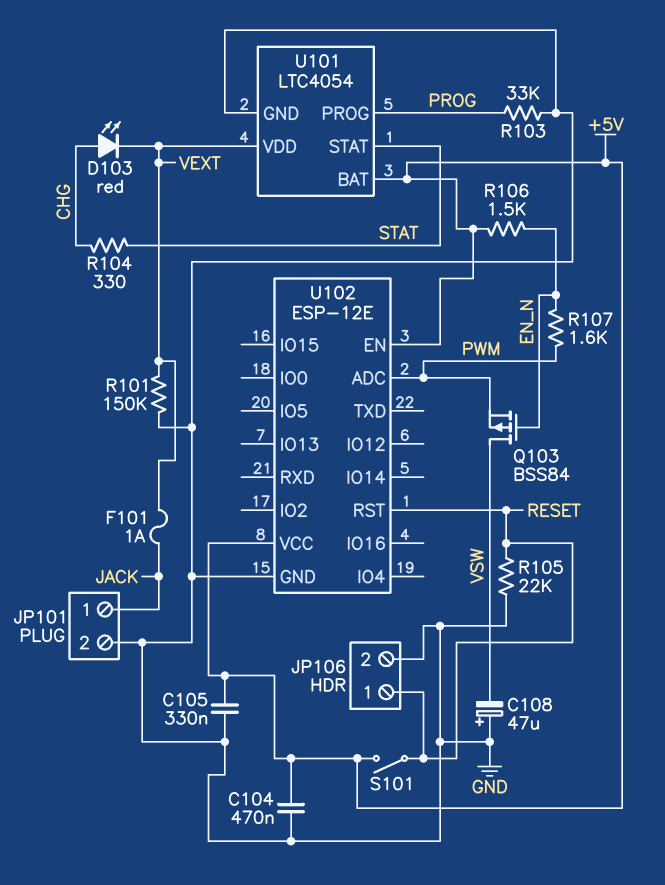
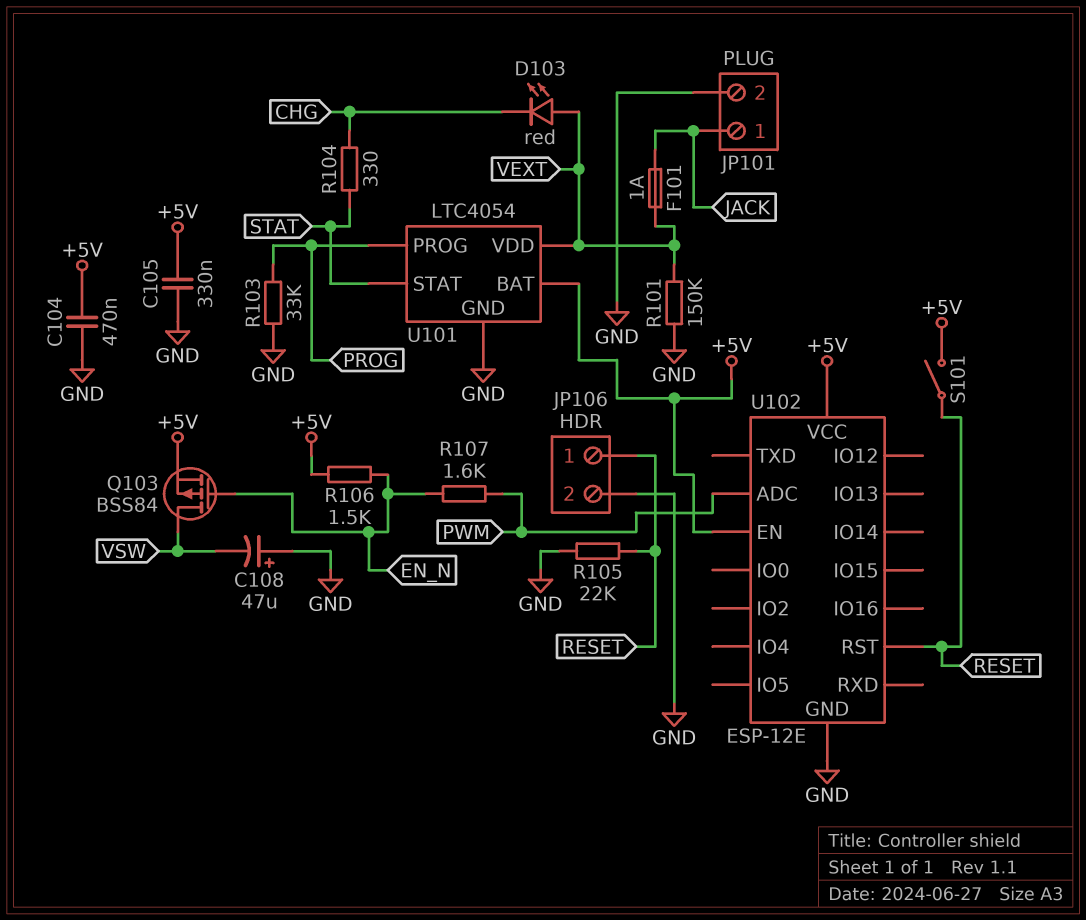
D103: LED red (A CHG, K VEXT) -> LED red (A VEXT, K CHG)
Q103: PMOS BSS84 (G EN_N, D VSW, S PWM) -> PMOS BSS84 (G EN_N, D VSW, S +5V)

